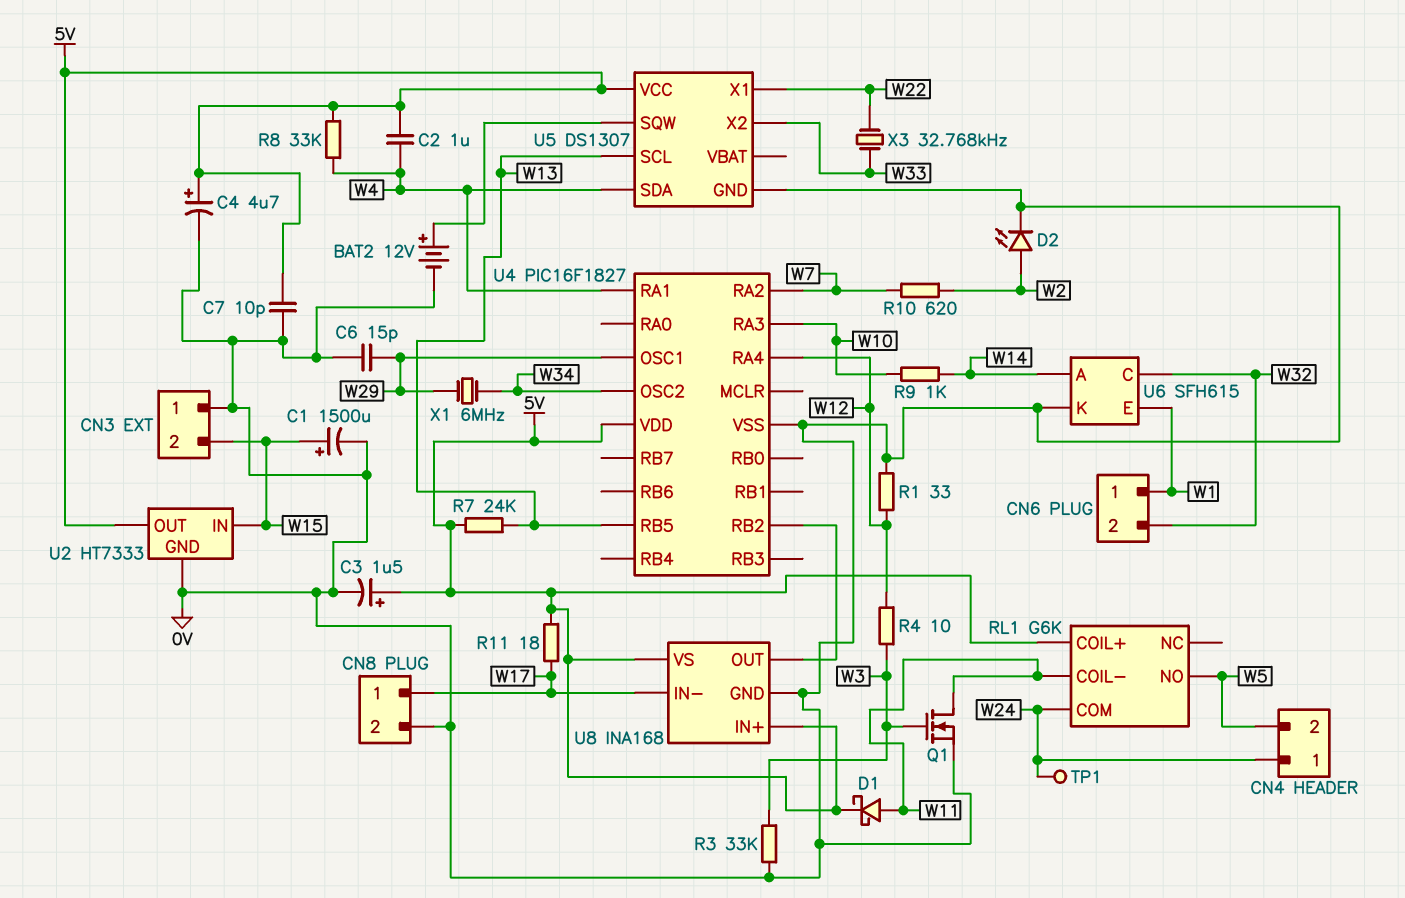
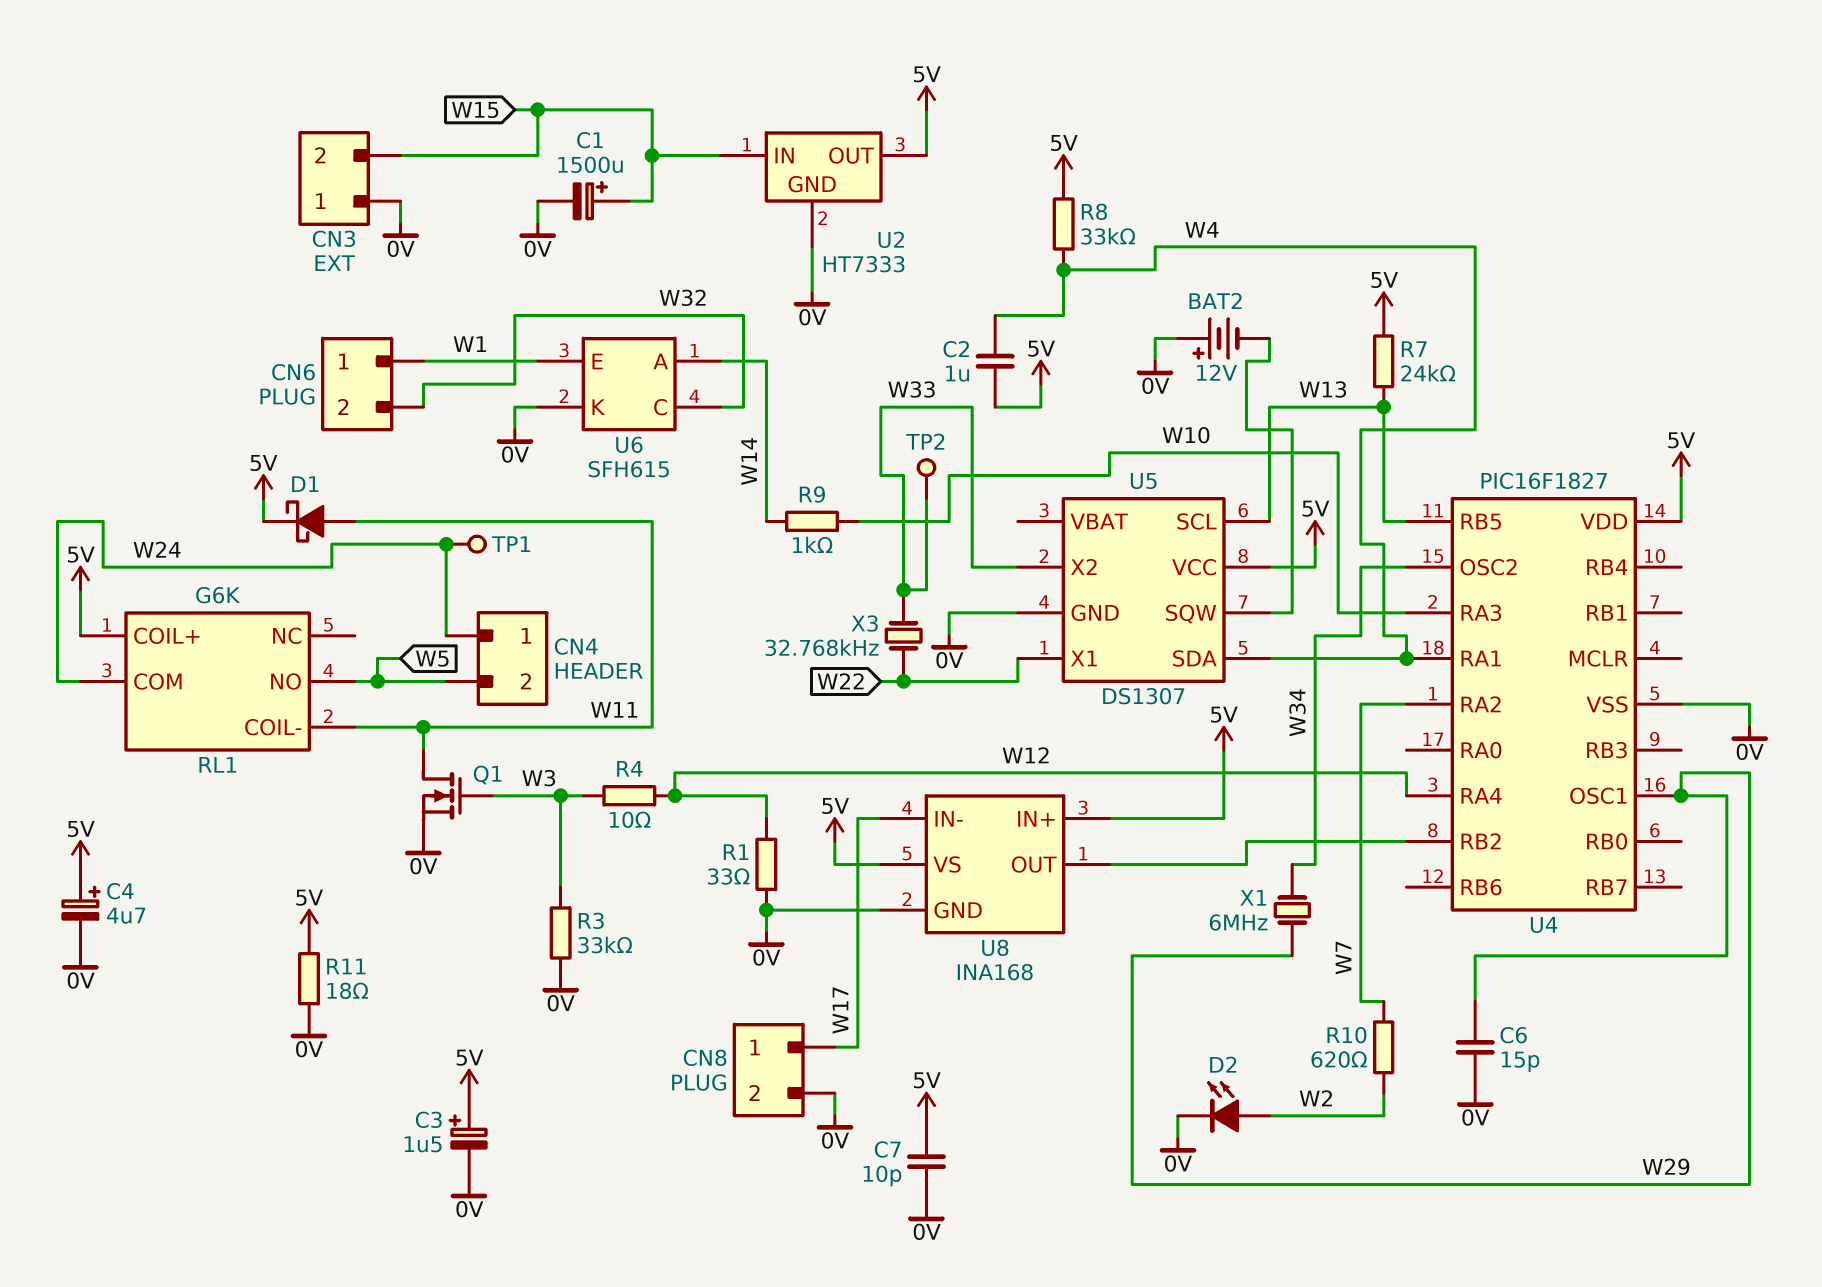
BAT2: 12V (plus U5/SQW, minus 0V) -> 12V (plus 0V, minus U5/SQW)
R11: 18 (5V, W17) -> 18 (0V, 5V)
TP2: none -> test point (W33)

